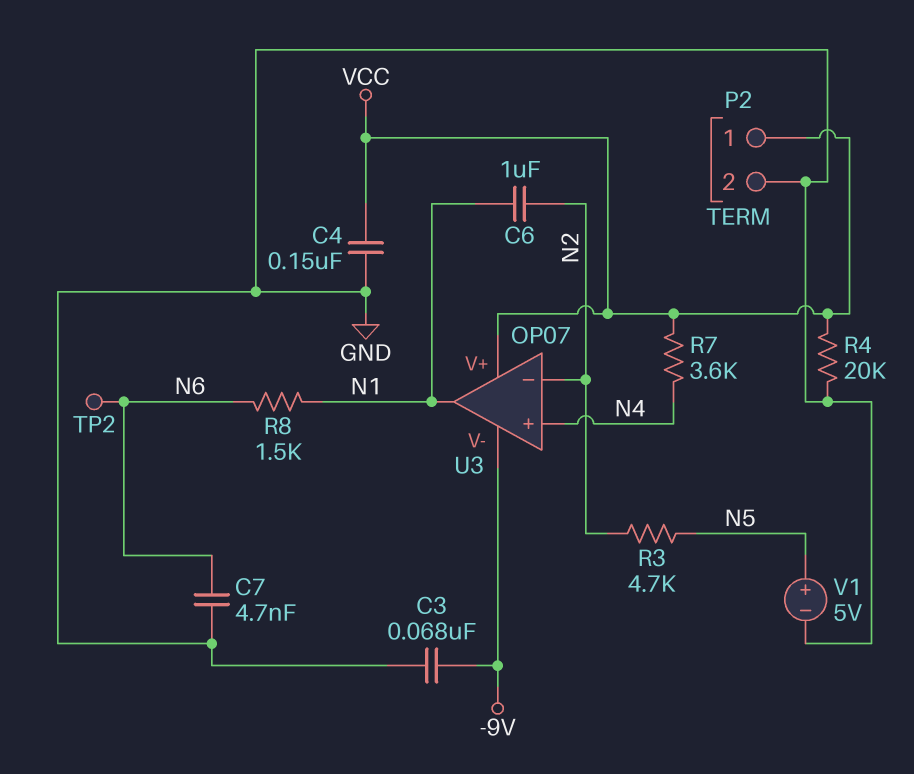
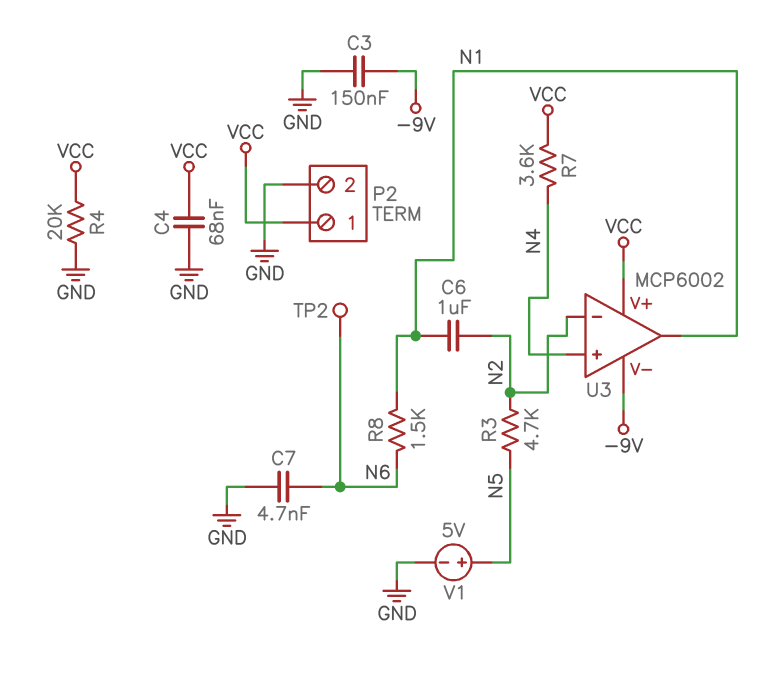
C3: 68nF (-9V, GND) -> 150nF (-9V, GND)
C4: 150nF (GND, VCC) -> 68nF (GND, VCC)
U3: OP07 -> MCP6002

